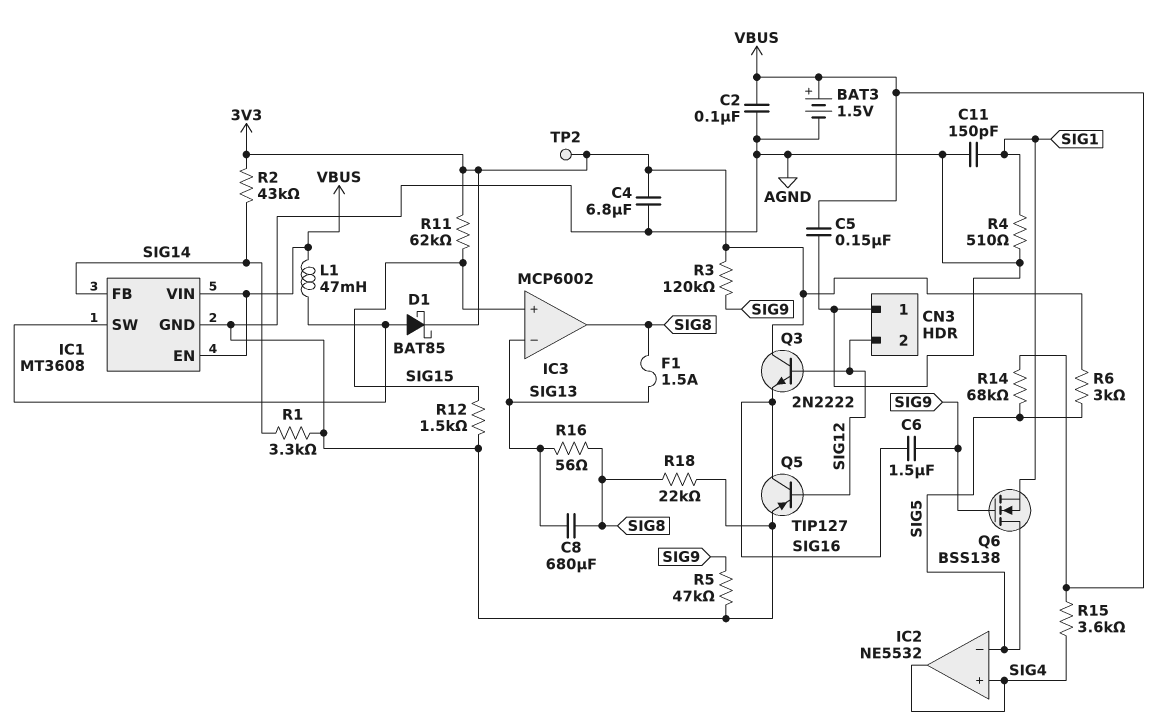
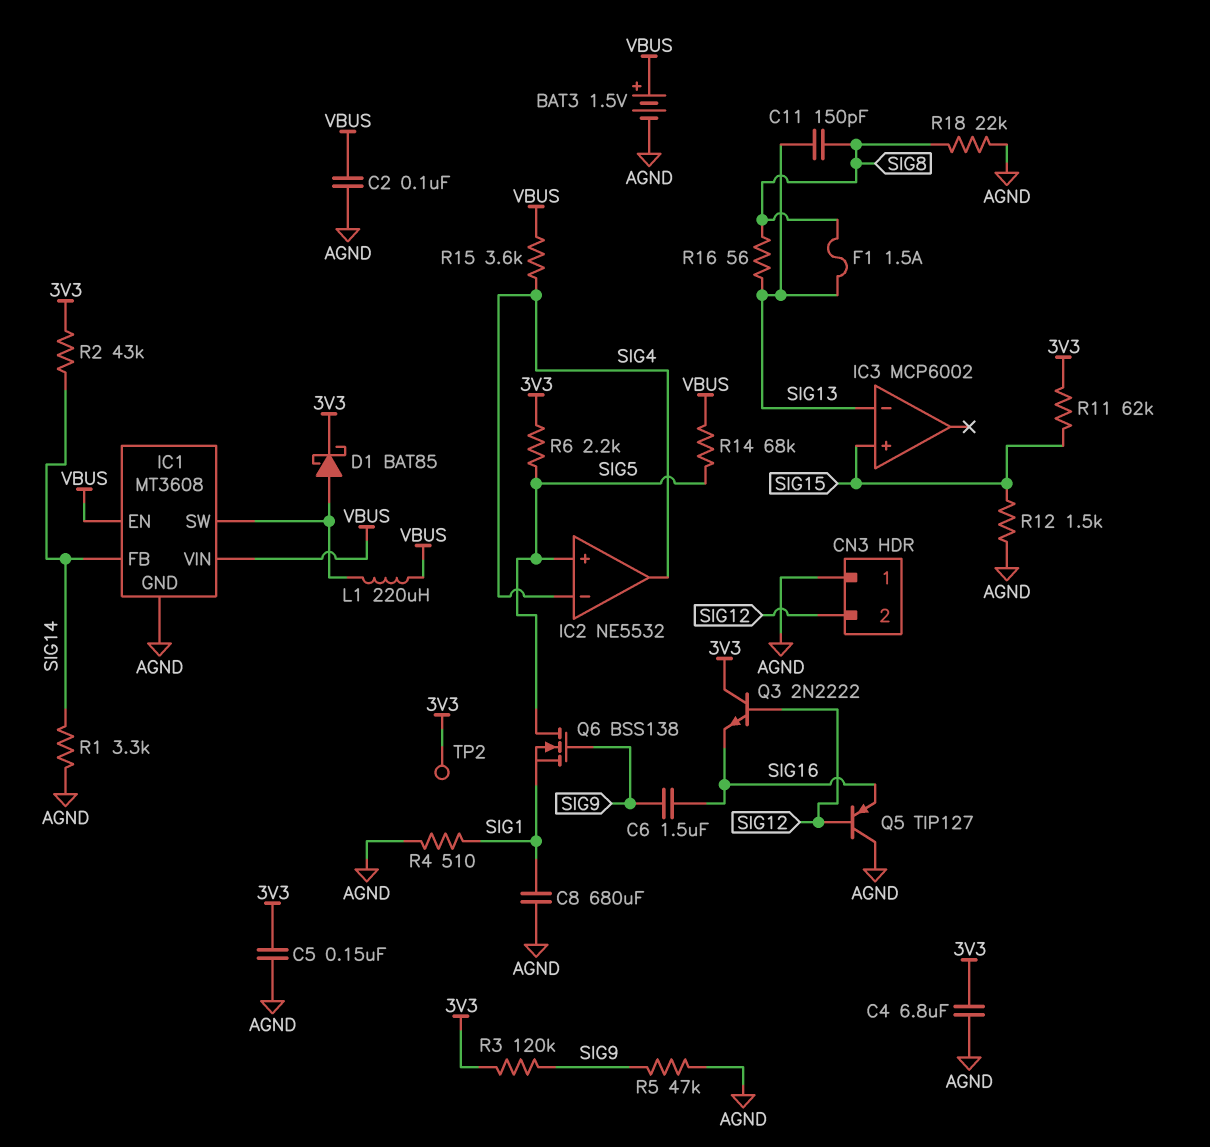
C5: 150nF (AGND, VBUS) -> 150nF (3V3, AGND)
C8: 680uF (SIG8, SIG13) -> 680uF (AGND, SIG1)
C11: 150pF (AGND, SIG1) -> 150pF (SIG8, SIG13)
IC2 pin in+: SIG4 -> SIG5
IC2 pin in-: SIG5 -> SIG4
IC3 pin out: SIG8 -> none
L1: 47mH (IC1/SW, VBUS) -> 220uH (IC1/SW, VBUS)
Q5: PNP TIP127 (B SIG12, C SIG16, E AGND) -> PNP TIP127 (B SIG12, C AGND, E SIG16)
R6: 3k (3V3, SIG5) -> 2.2k (3V3, SIG5)

